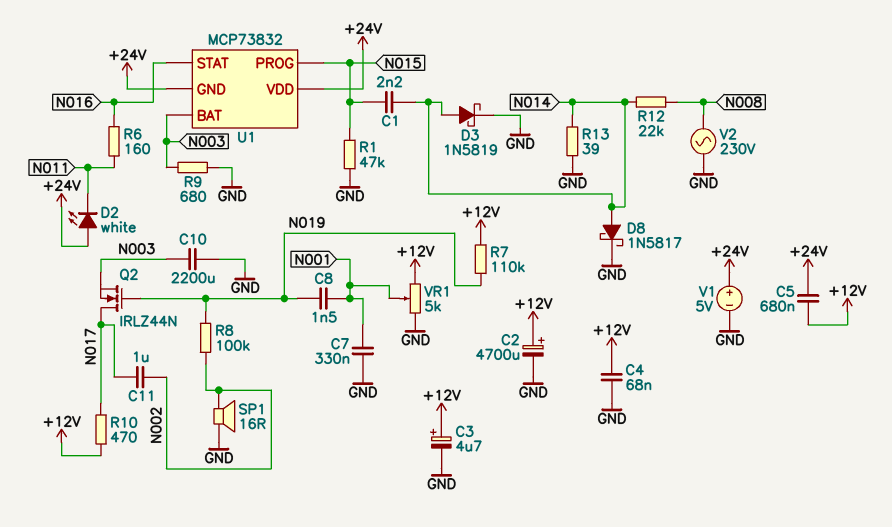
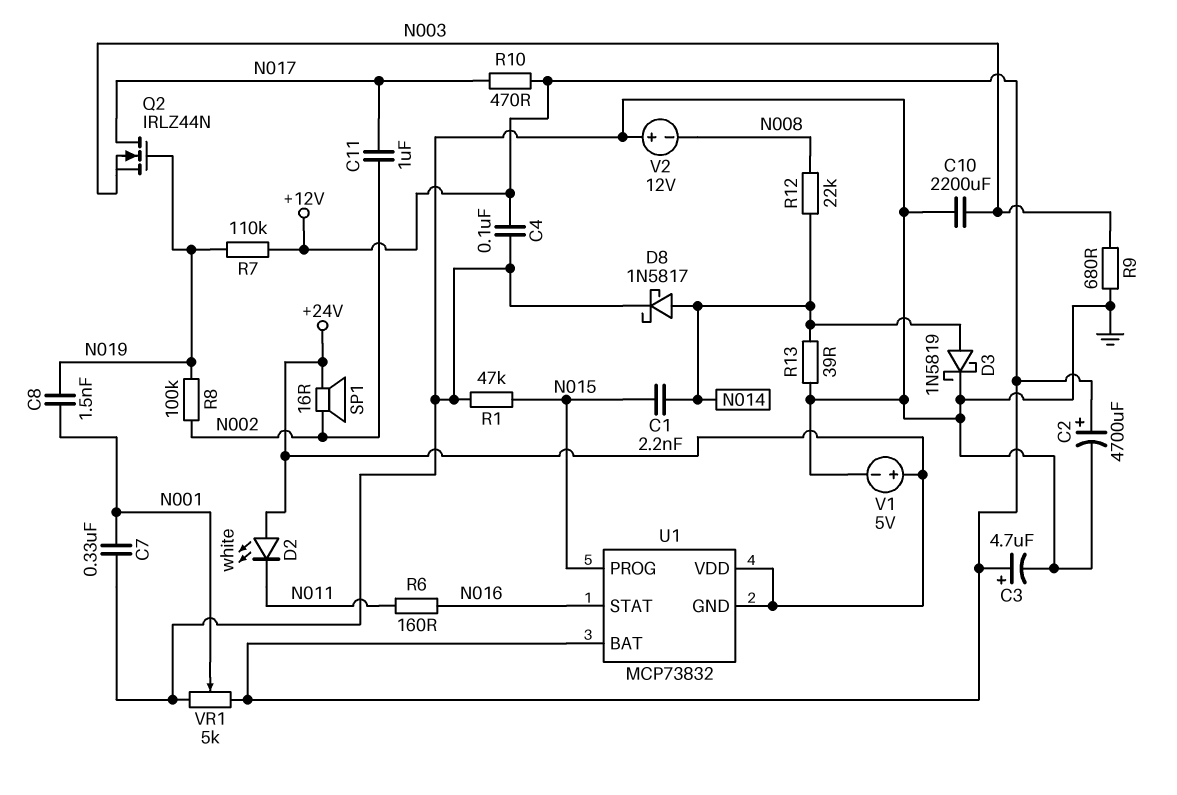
C4: 68nF (+12V, GND) -> 100nF (+12V, GND)
C5: 680nF (+12V, +24V) -> none
SP1: speaker 16R (GND, N002) -> speaker 16R (+24V, N002)
U1 pin BAT: N003 -> +12V
V2: AC 230V (GND, N008) -> 12V (plus GND, minus N008)

